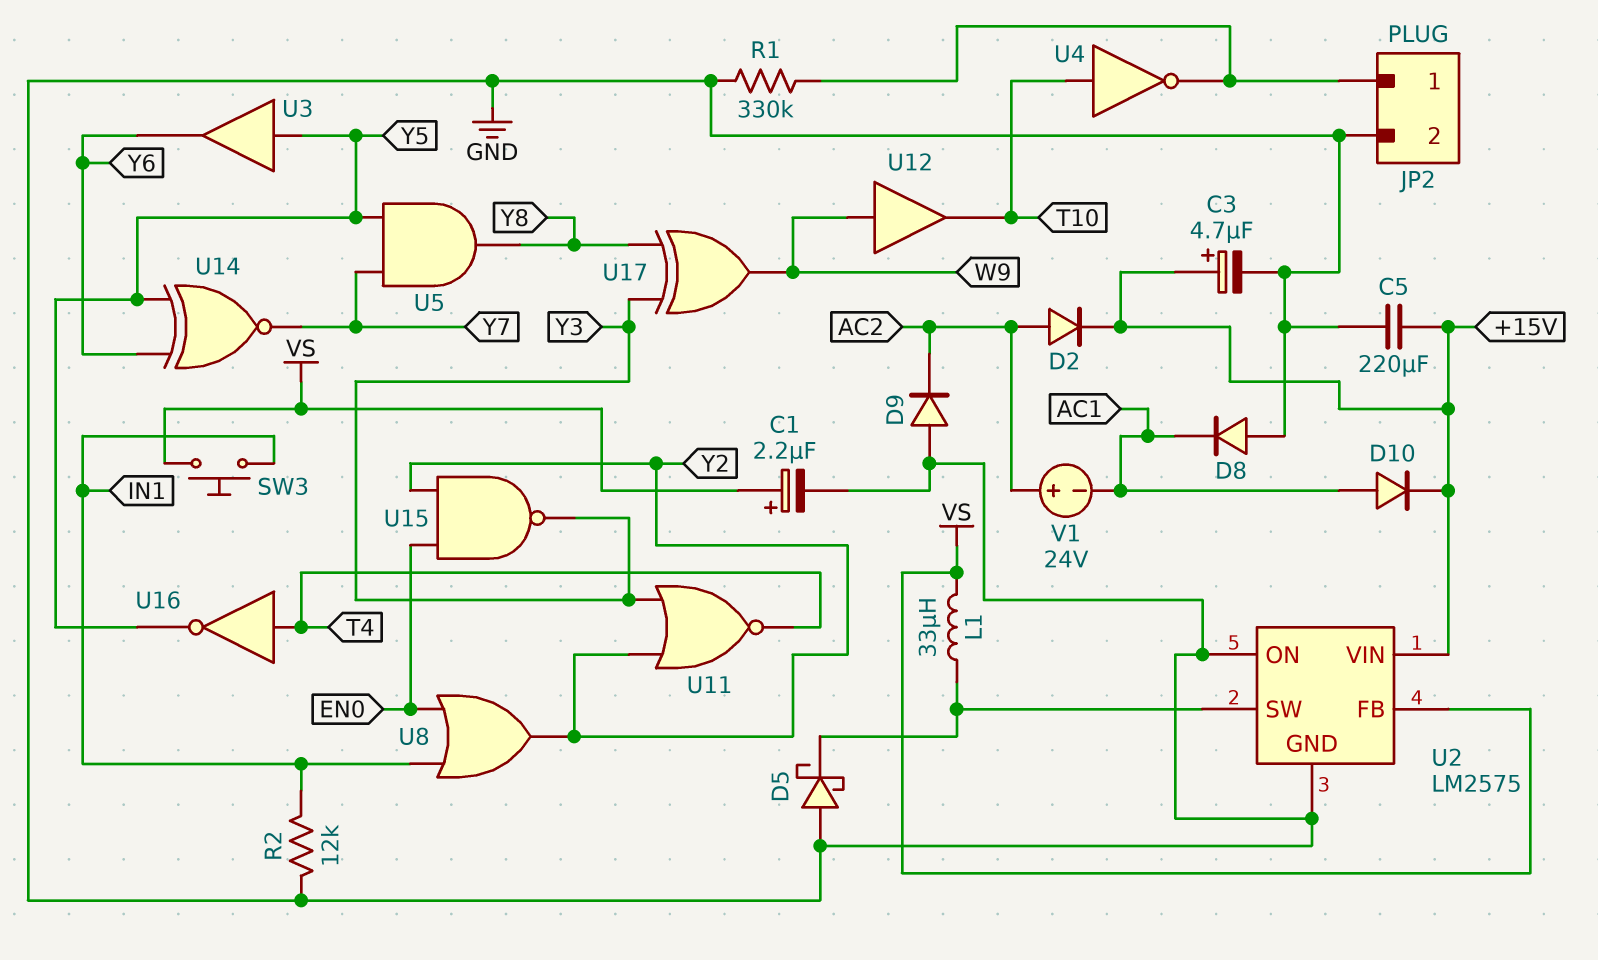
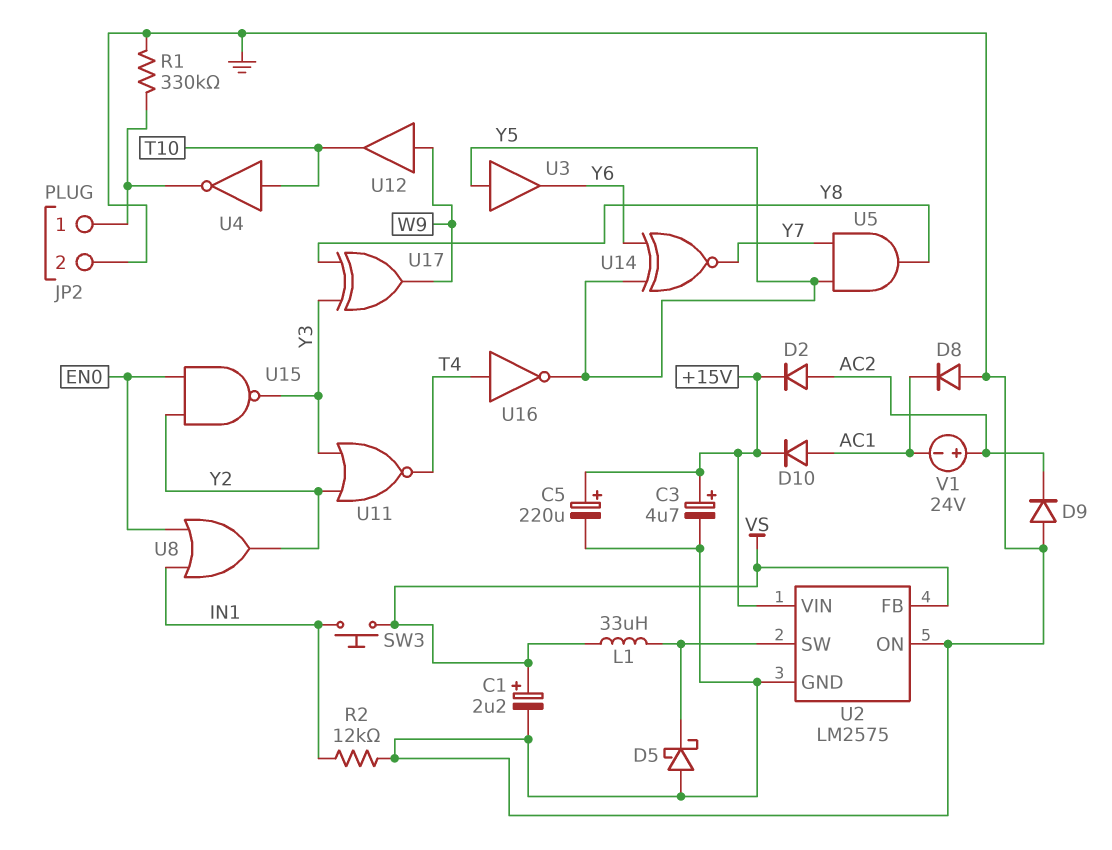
C5: 220uF (+15V, GND) -> 220uF (plus +15V, minus GND)

